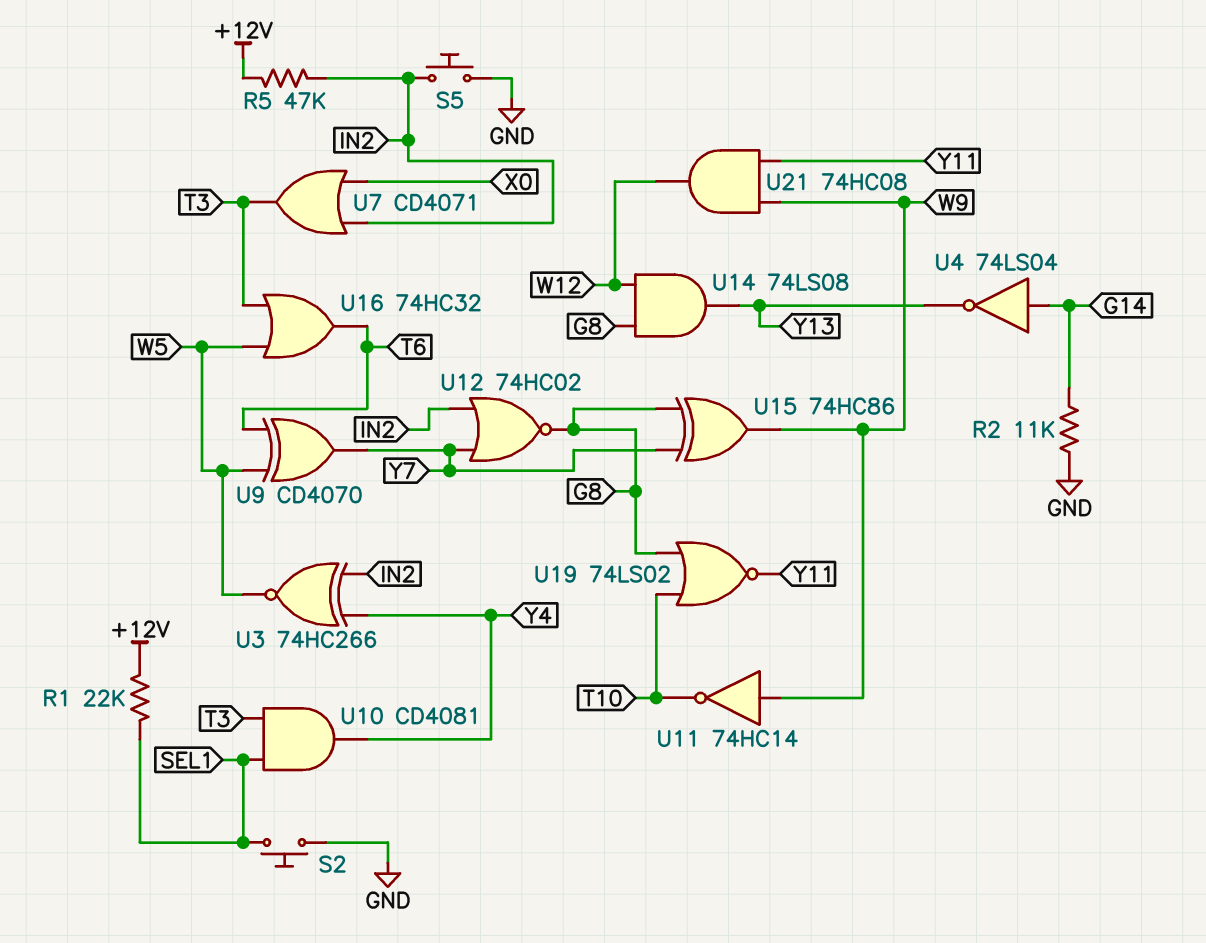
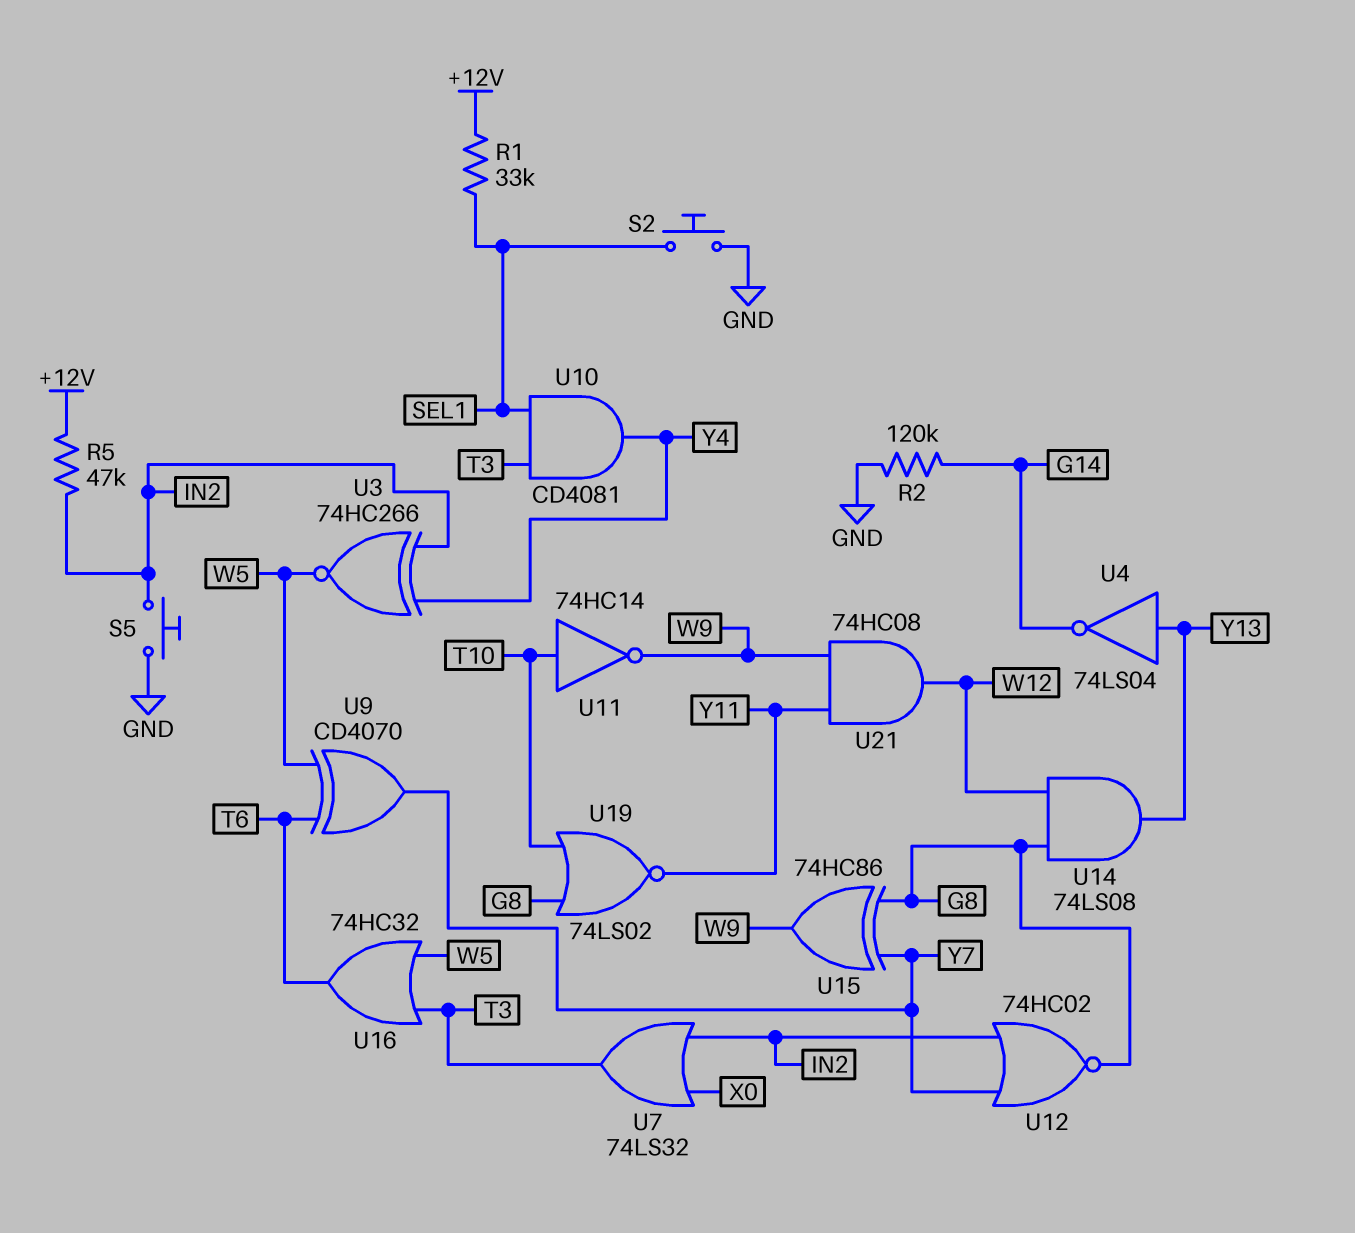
R1: 22k (+12V, SEL1) -> 33k (+12V, SEL1)
R2: 11k (G14, GND) -> 120k (G14, GND)
U4: NOT 74LS04 (in G14, out Y13) -> NOT 74LS04 (in Y13, out G14)
U7: OR CD4071 (in IN2, in X0, out T3) -> OR 74LS32 (in IN2, in X0, out T3)
U11: NOT 74HC14 (in W9, out T10) -> NOT 74HC14 (in T10, out W9)

